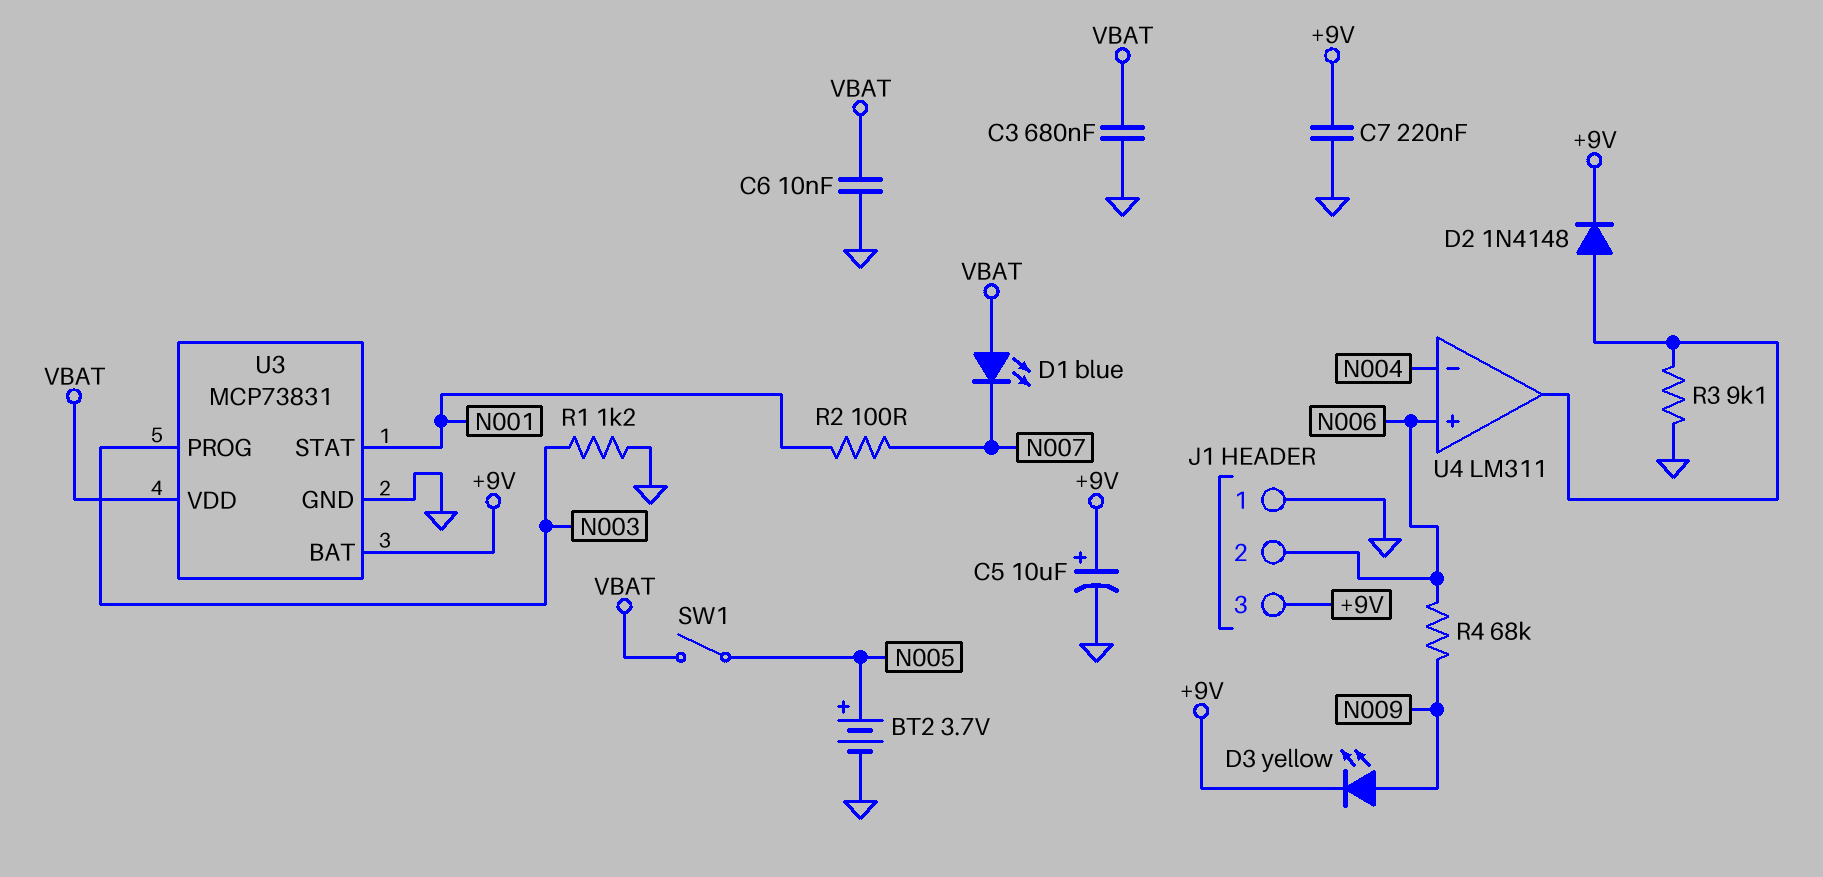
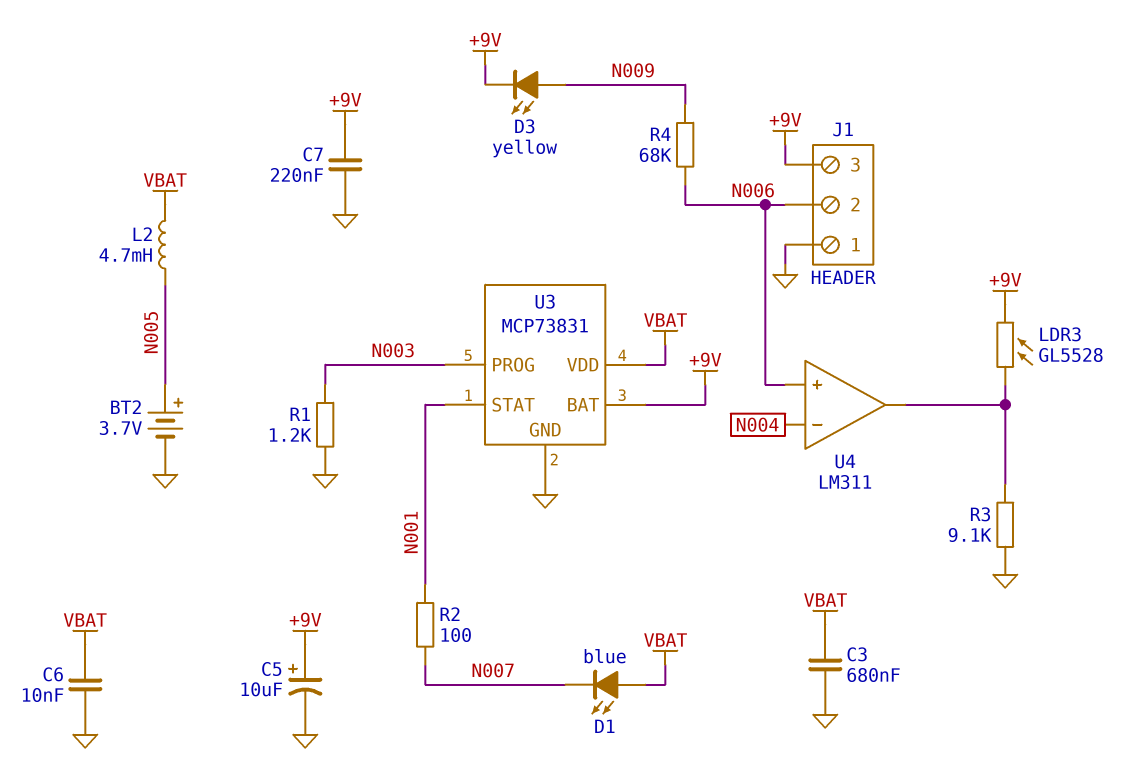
D2: diode 1N4148 (A U4/out, K +9V) -> none
L2: none -> 4.7mH (N005, VBAT)
LDR3: none -> GL5528 (+9V, U4/out)
SW1: switch (N005, VBAT) -> none

